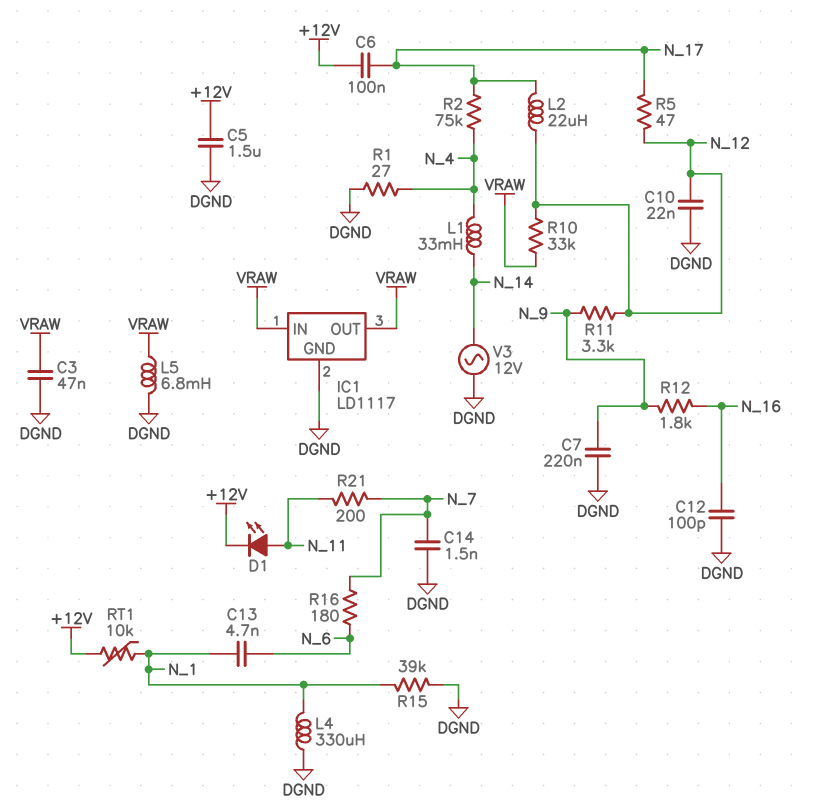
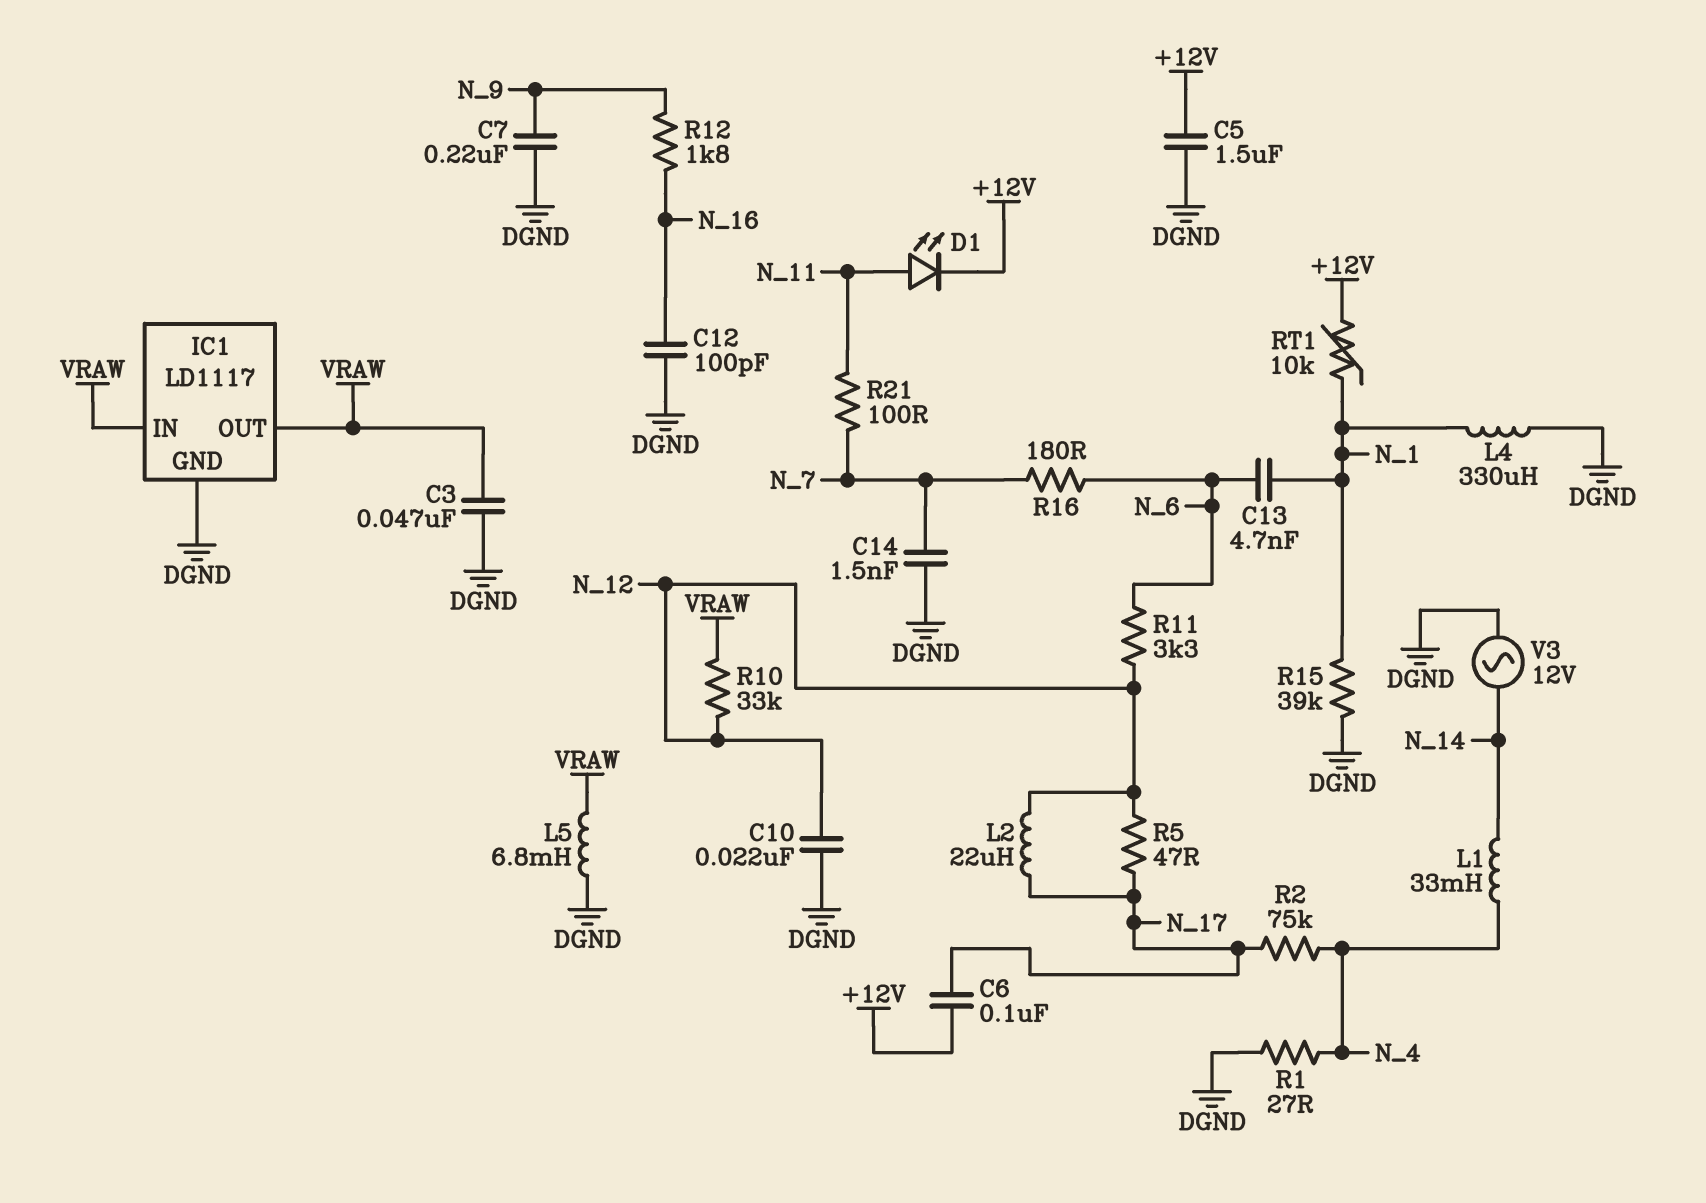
R11: 3.3k (N_9, N_12) -> 3.3k (N_6, N_12)
R21: 200 (N_7, N_11) -> 100 (N_7, N_11)

